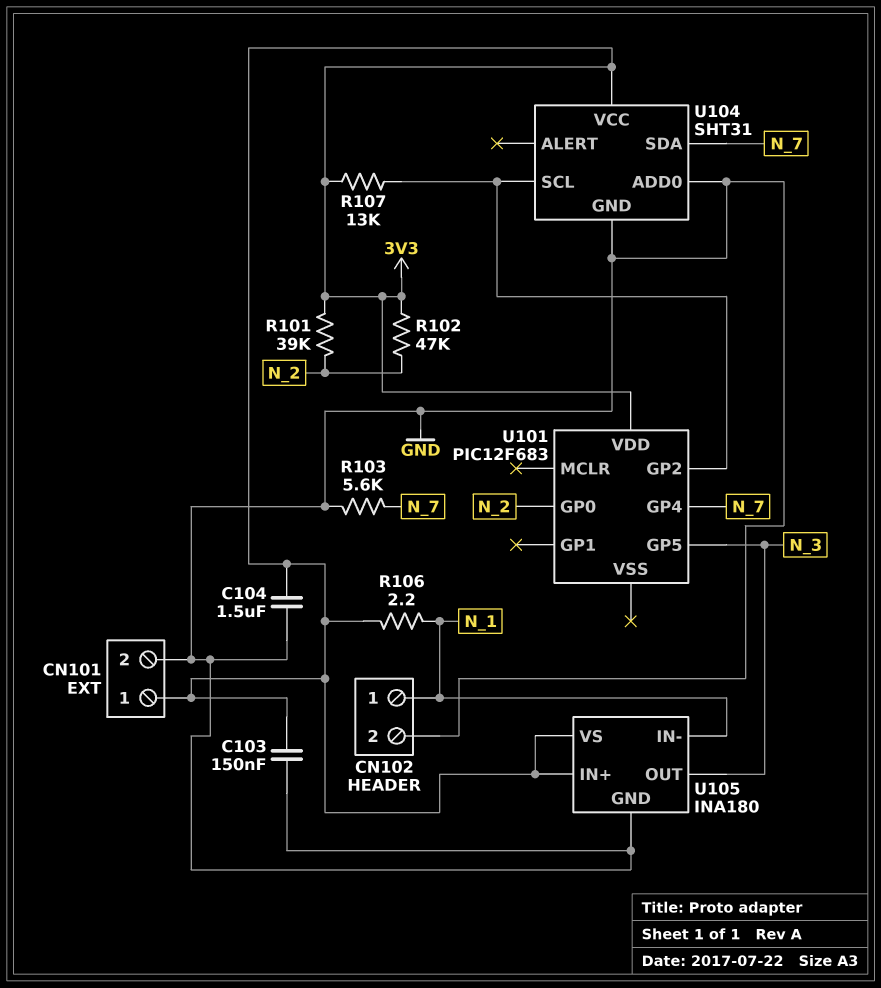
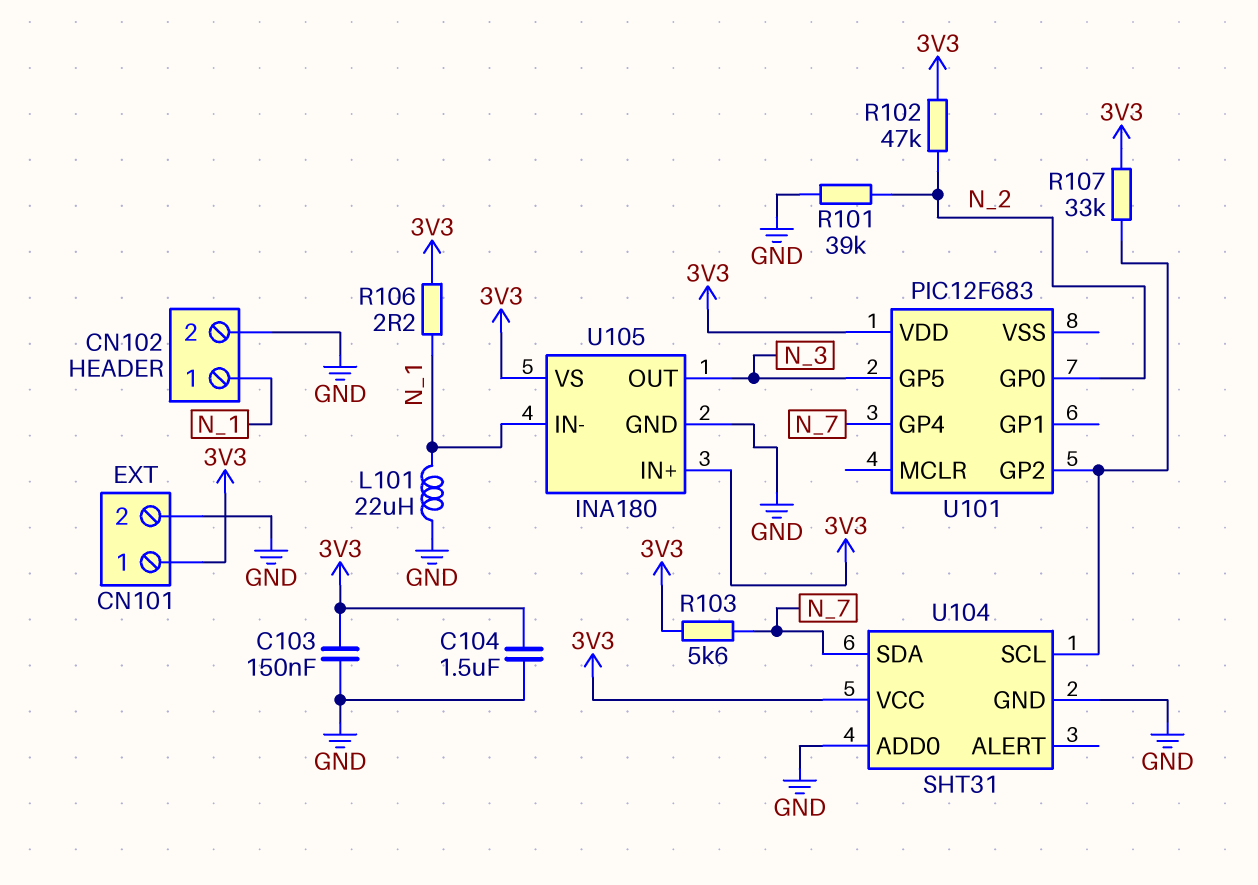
L101: none -> 22uH (GND, N_1)
R101: 39k (3V3, N_2) -> 39k (GND, N_2)
R103: 5.6k (GND, N_7) -> 5.6k (3V3, N_7)
R107: 13k (3V3, U101/GP2) -> 33k (3V3, U101/GP2)

